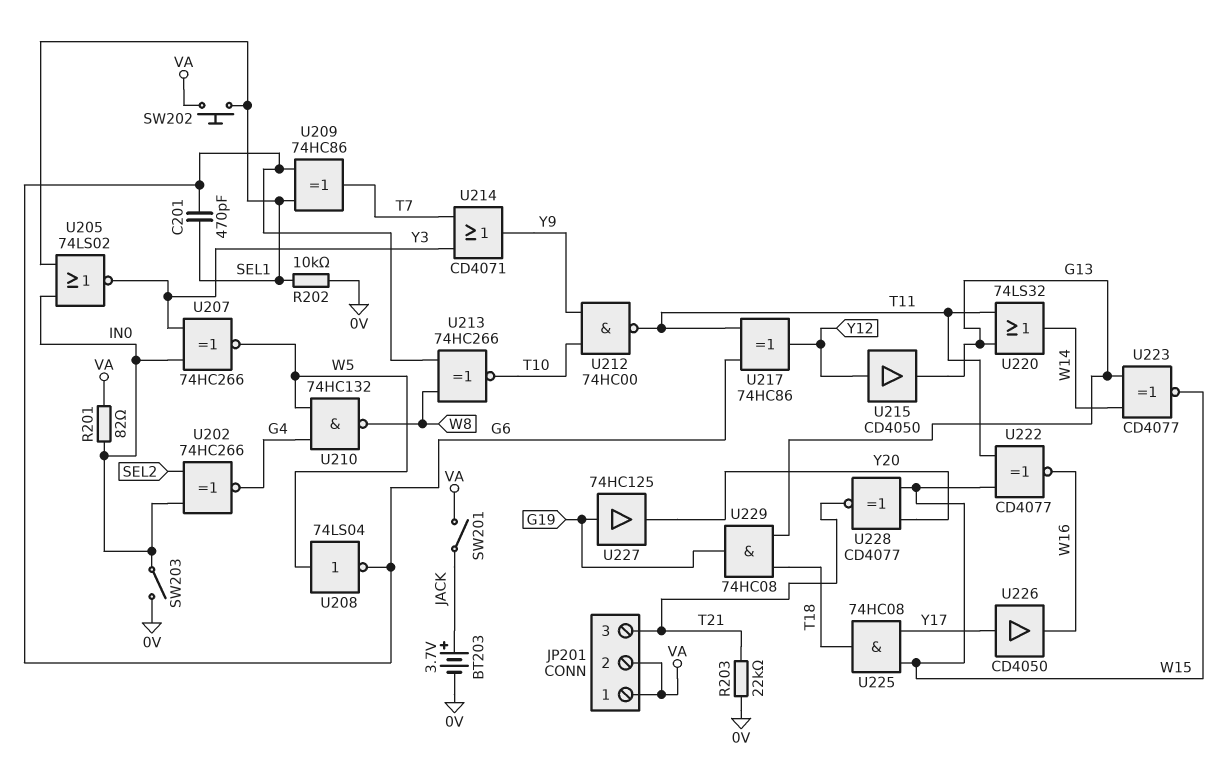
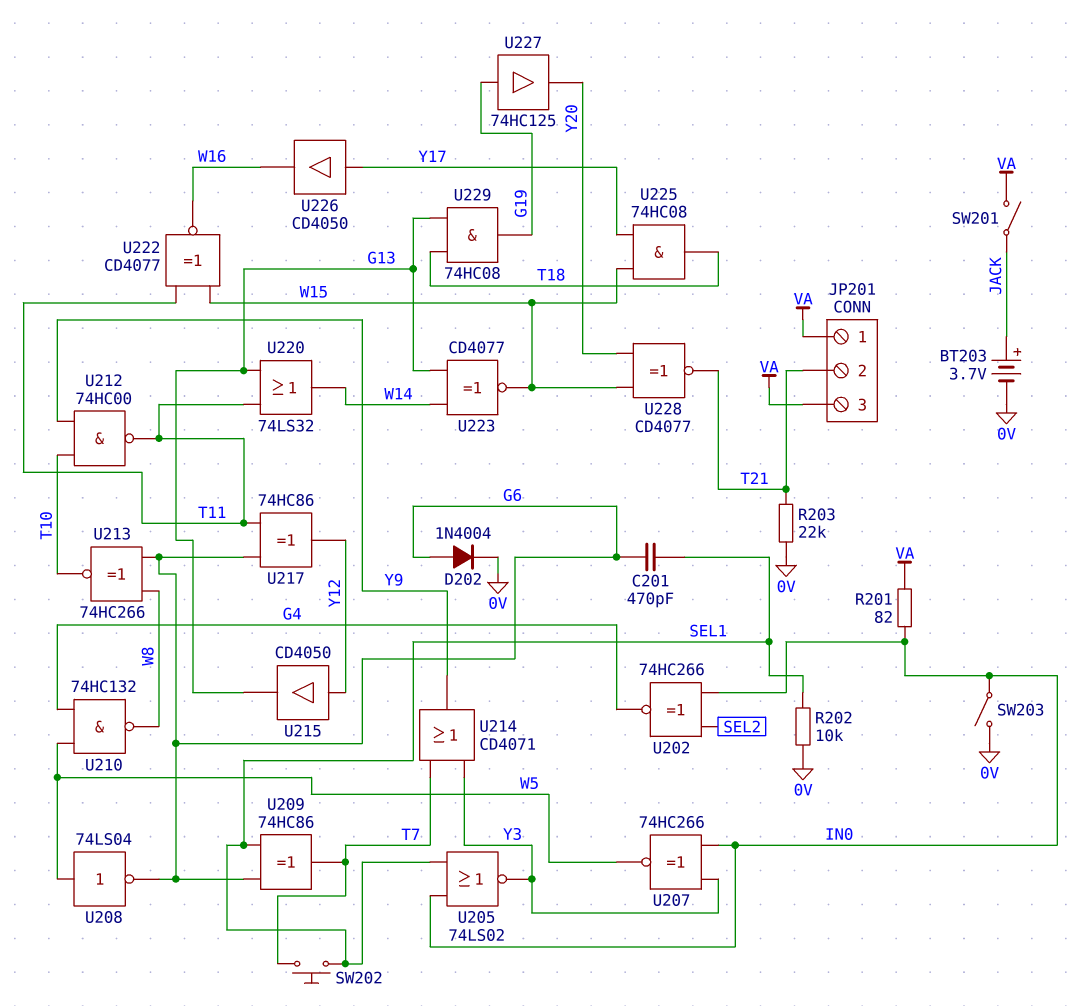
D202: none -> diode 1N4004 (A G6, K 0V)
JP201 pin 2: VA -> T21
JP201 pin 3: T21 -> VA
SW202: button (SEL1, VA) -> button (SEL1, T7)

